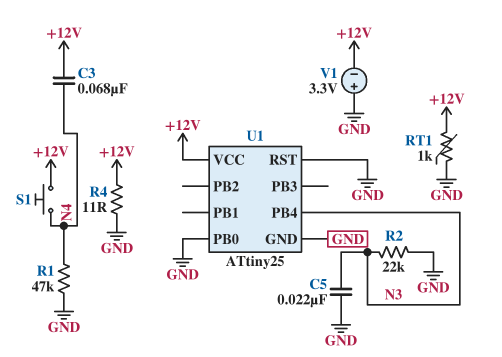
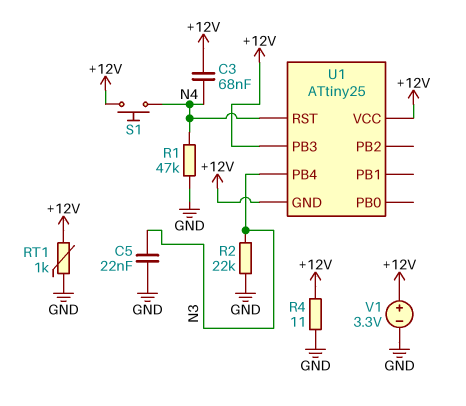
U1 pin GND: GND -> +12V
U1 pin PB0: GND -> none
U1 pin PB3: none -> +12V
U1 pin RST: GND -> N4
V1: 3.3V (plus GND, minus +12V) -> 3.3V (plus +12V, minus GND)

